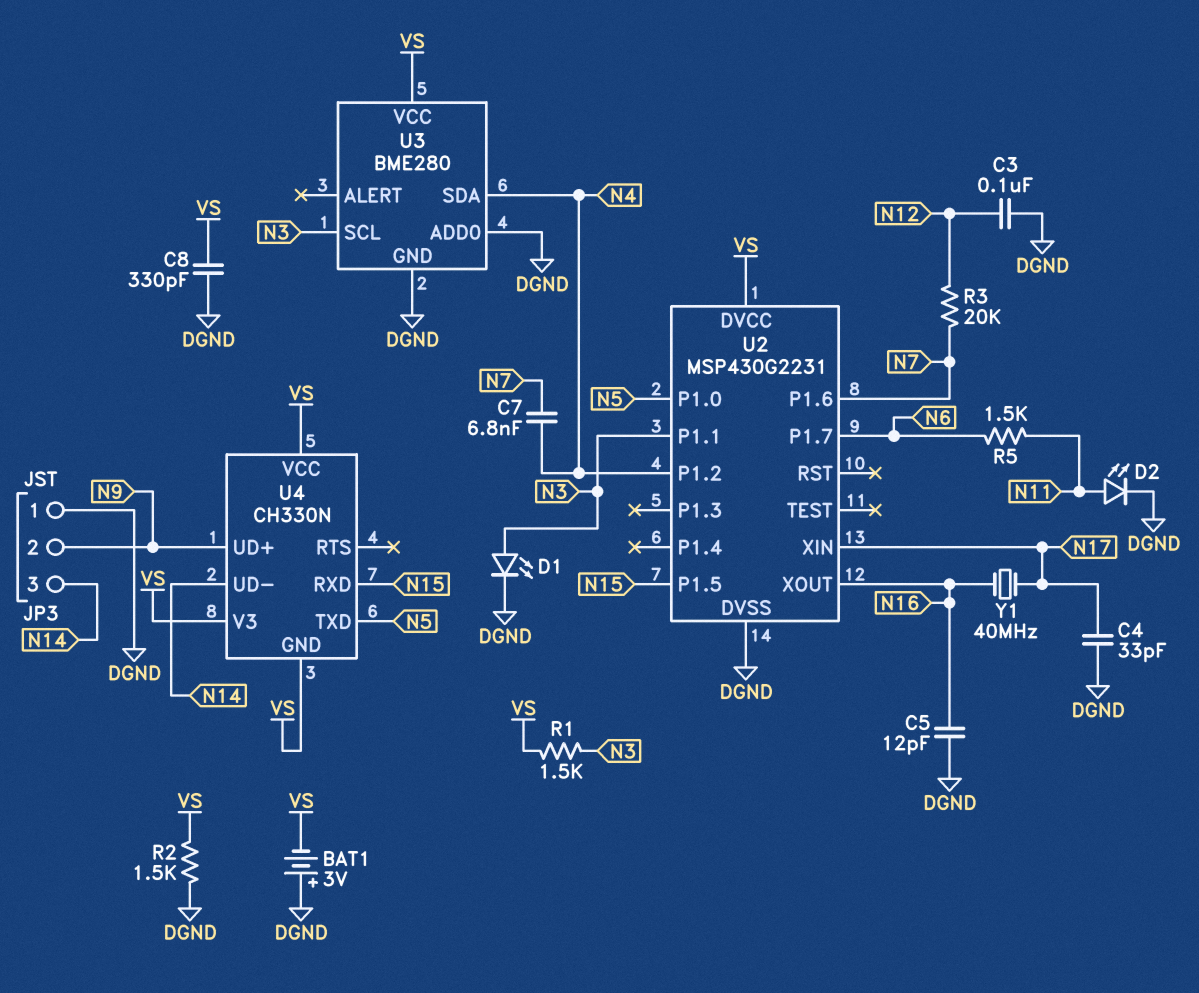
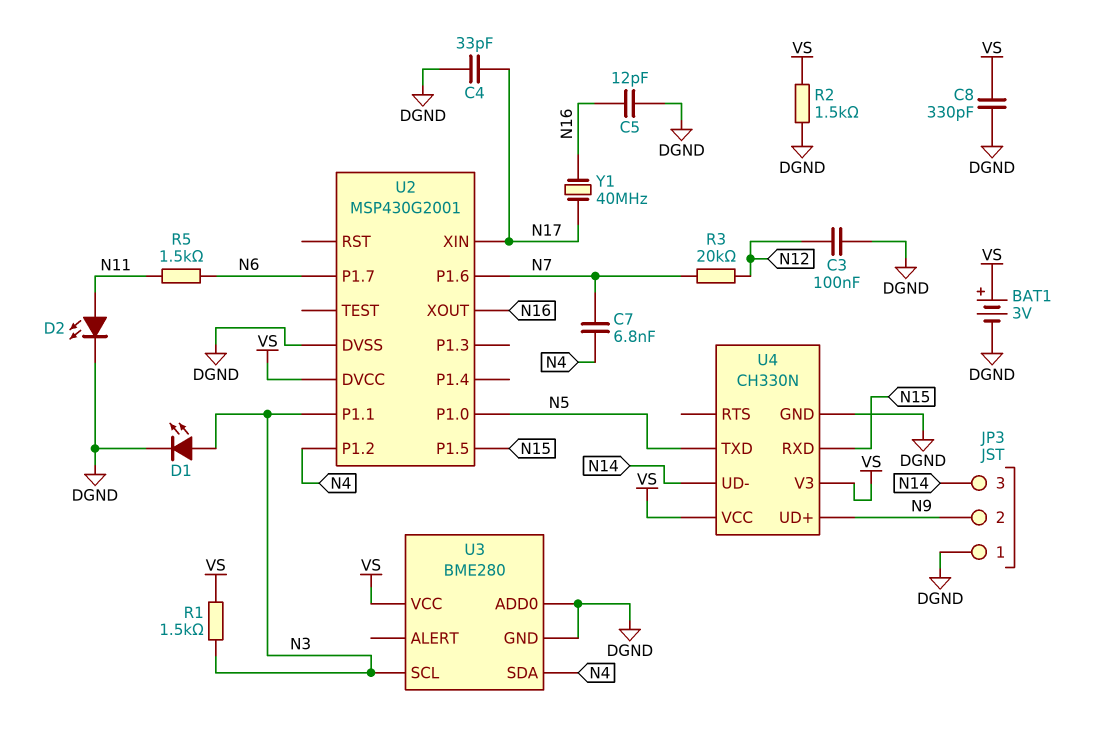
BAT1: 3V (plus DGND, minus VS) -> 3V (plus VS, minus DGND)
U2: MSP430G2231 -> MSP430G2001
U4 pin GND: VS -> DGND

